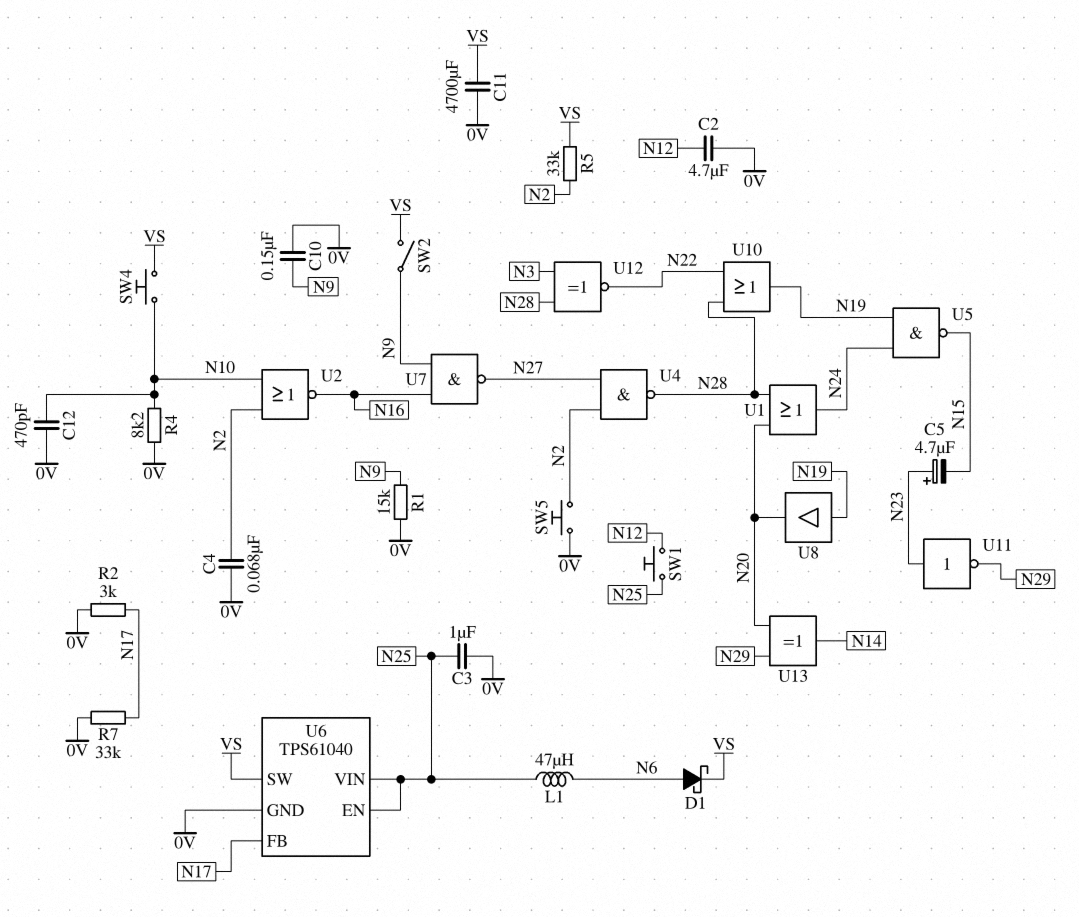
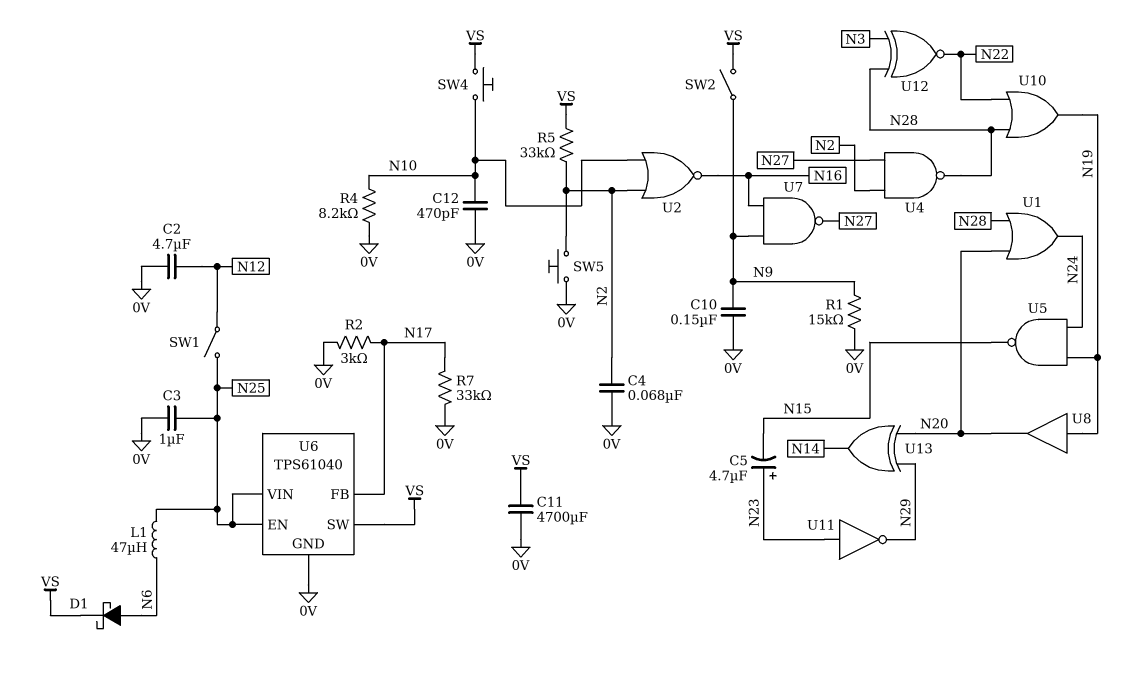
SW1: button (N12, N25) -> switch (N12, N25)

